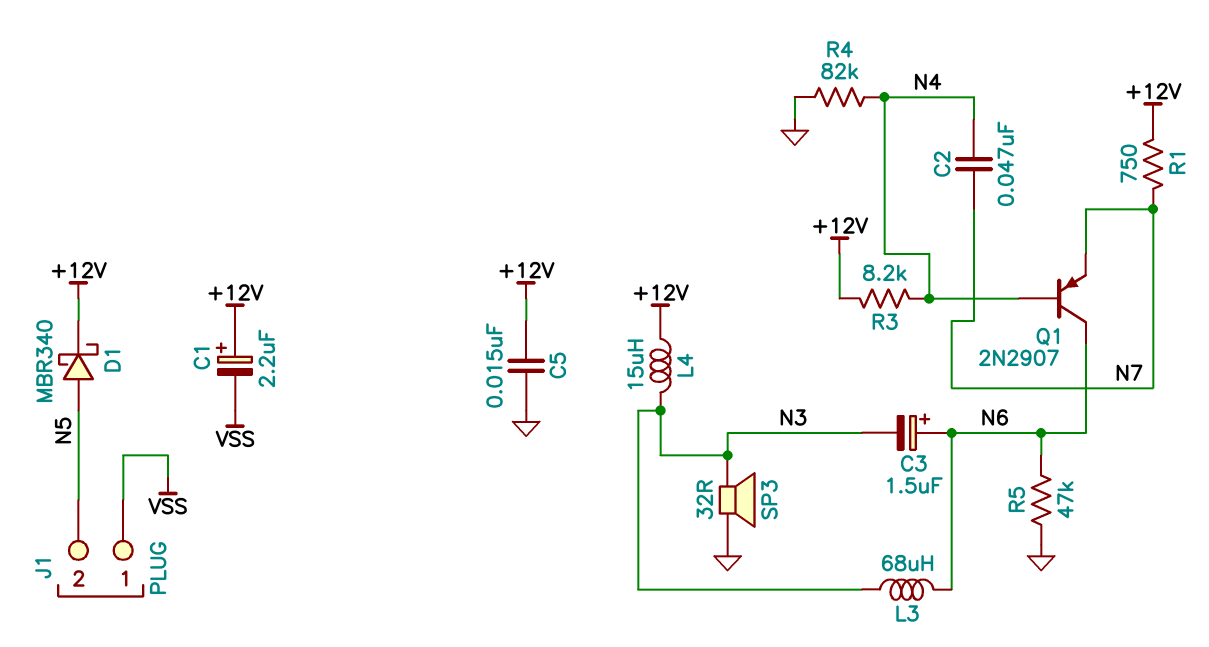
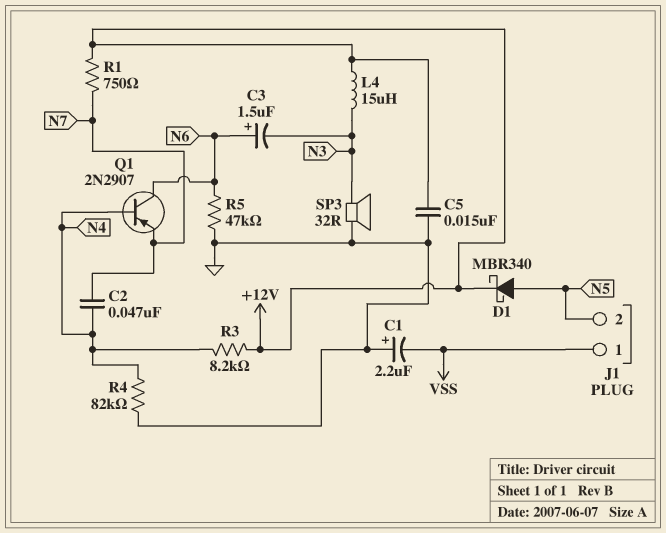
C1: 2.2uF (plus +12V, minus VSS) -> 2.2uF (plus GND, minus VSS)
L3: 68uH (N3, N6) -> none

